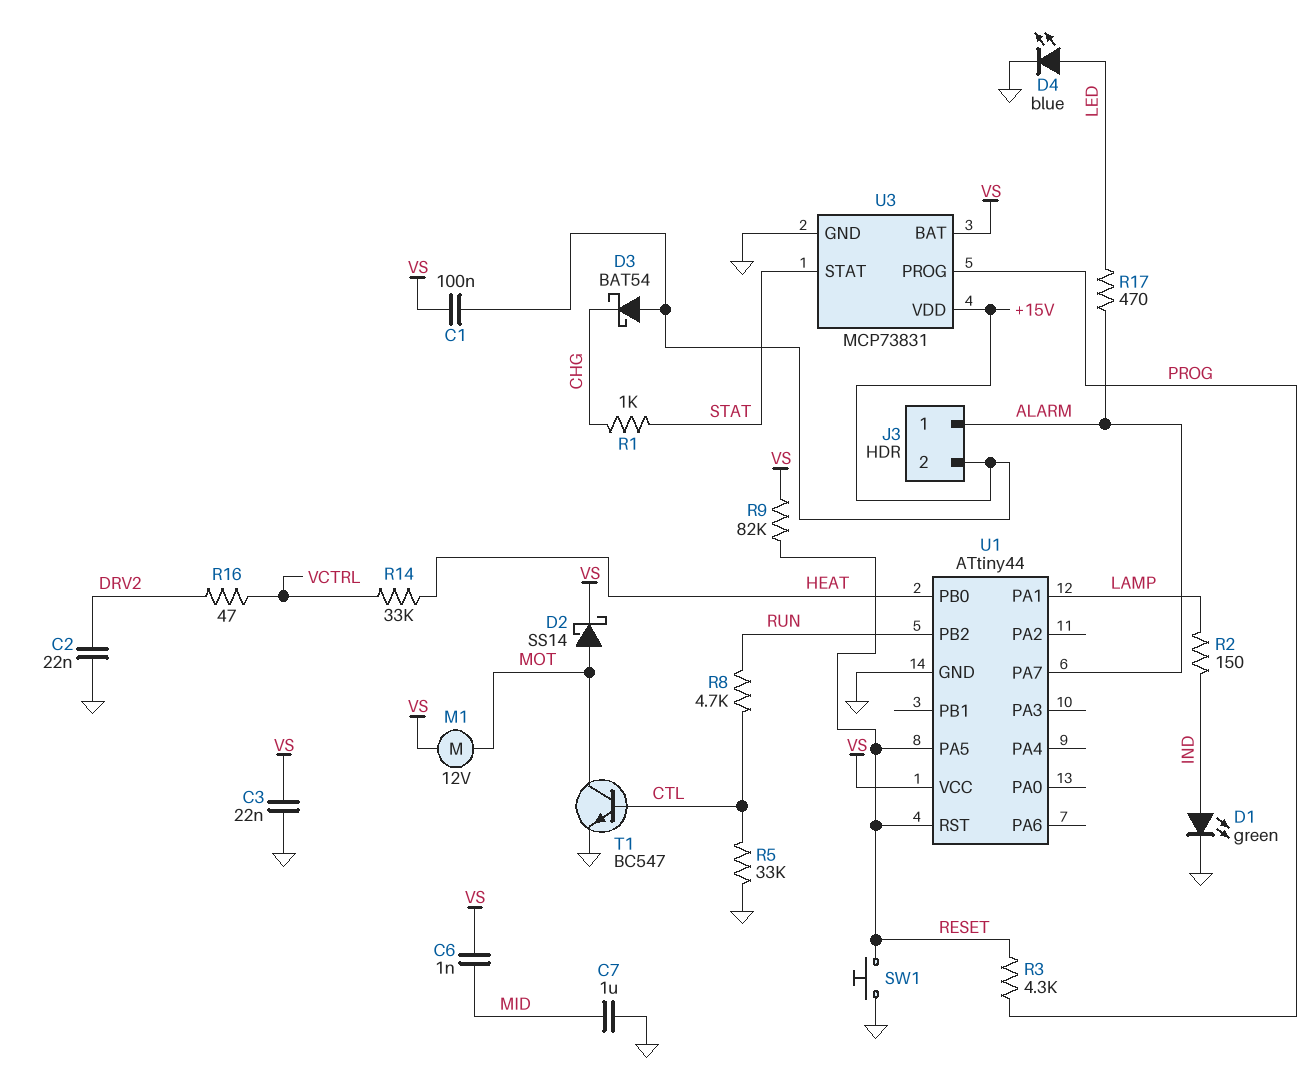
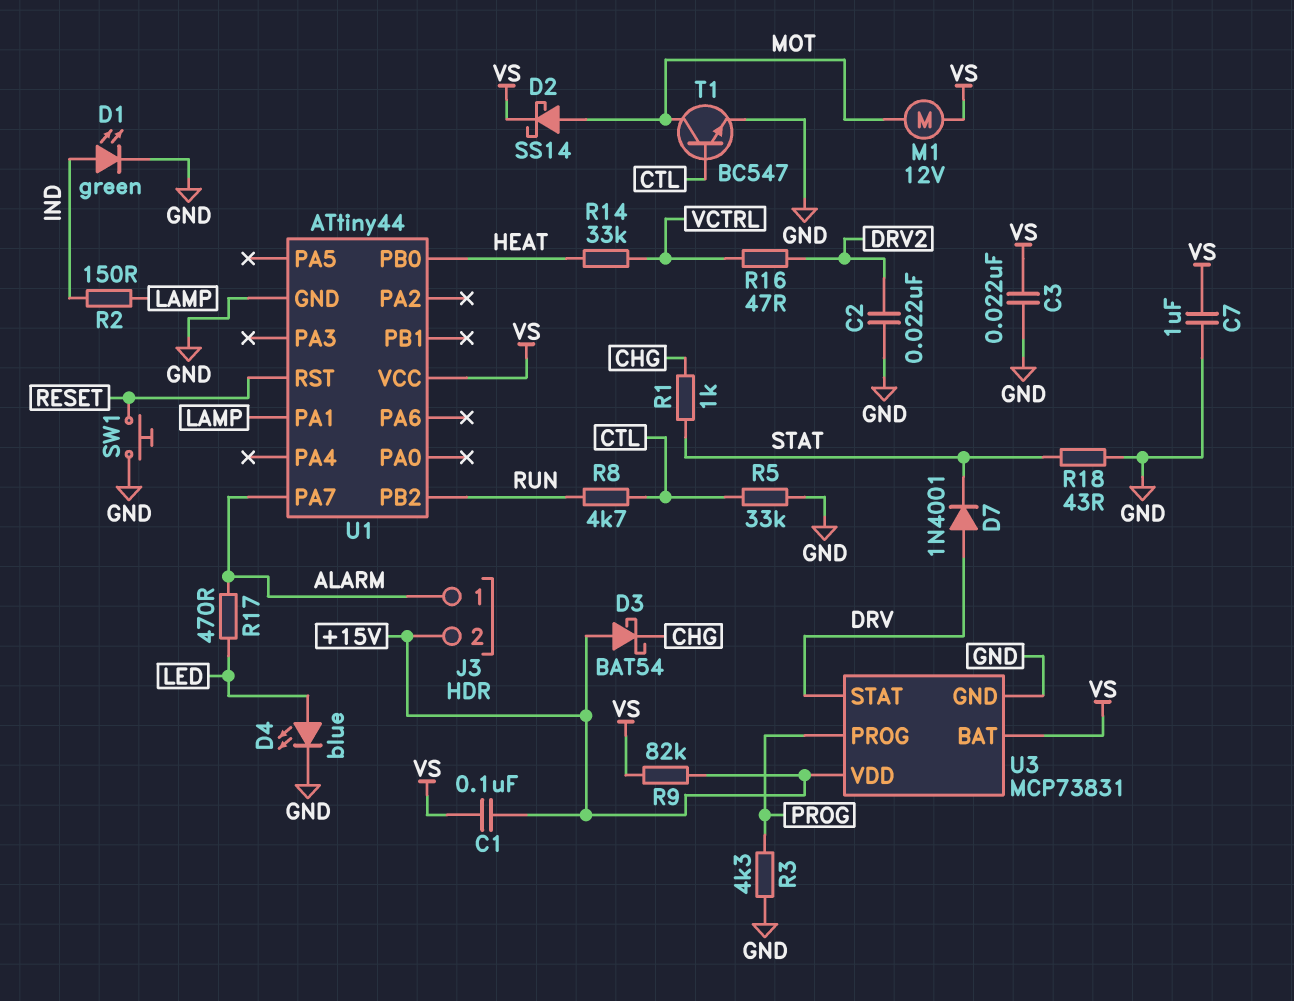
C6: 1nF (MID, VS) -> none
C7: 1uF (GND, MID) -> 1uF (GND, VS)
D7: none -> diode 1N4001 (A DRV, K STAT)
R3: 4.3k (PROG, RESET) -> 4.3k (GND, PROG)
R9: 82k (RESET, VS) -> 82k (+15V, VS)
R18: none -> 43 (GND, STAT)
U1 pin PA5: RESET -> none
U3 pin STAT: STAT -> DRV

